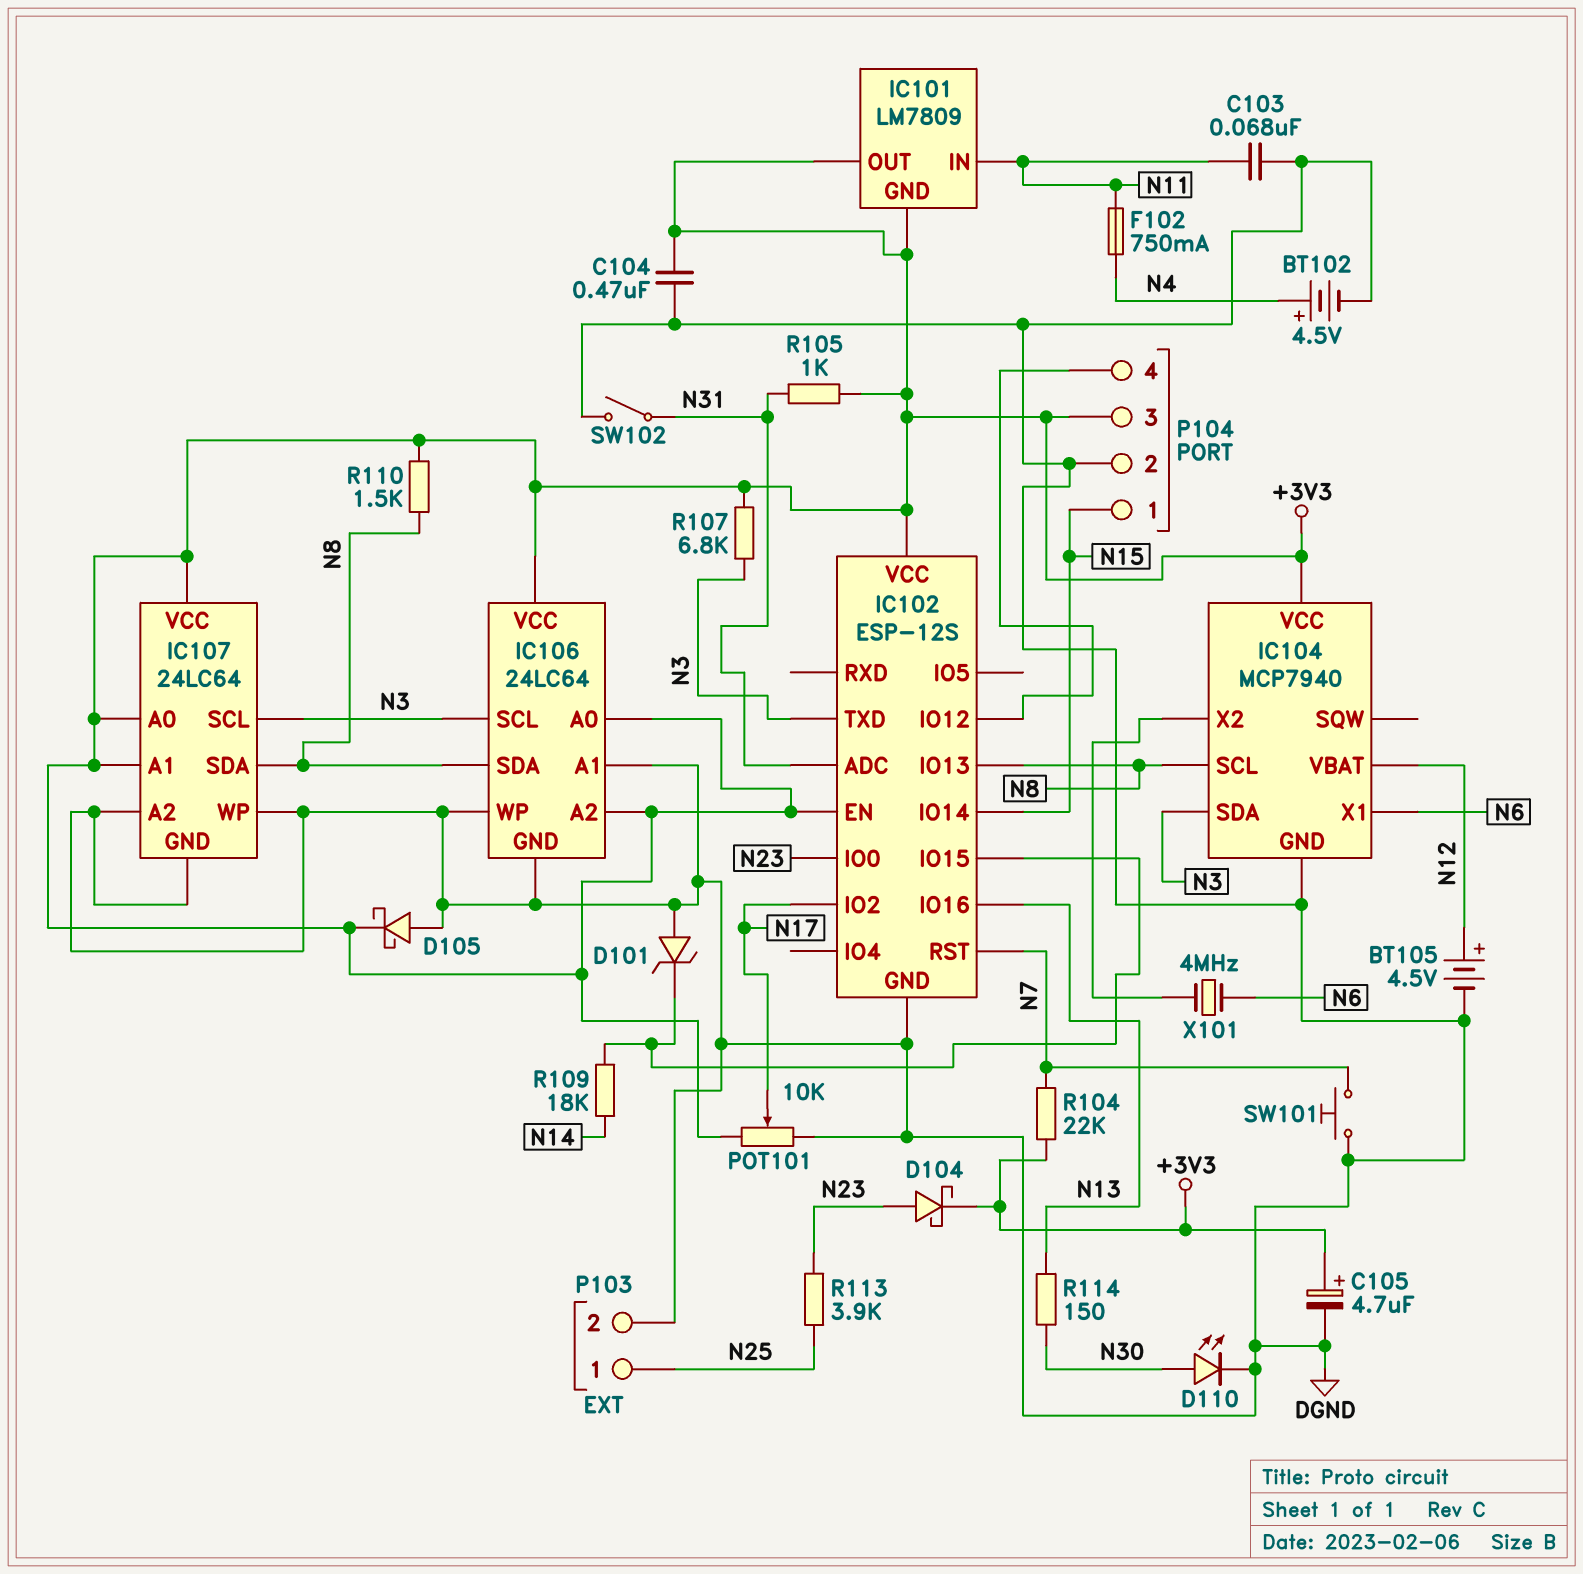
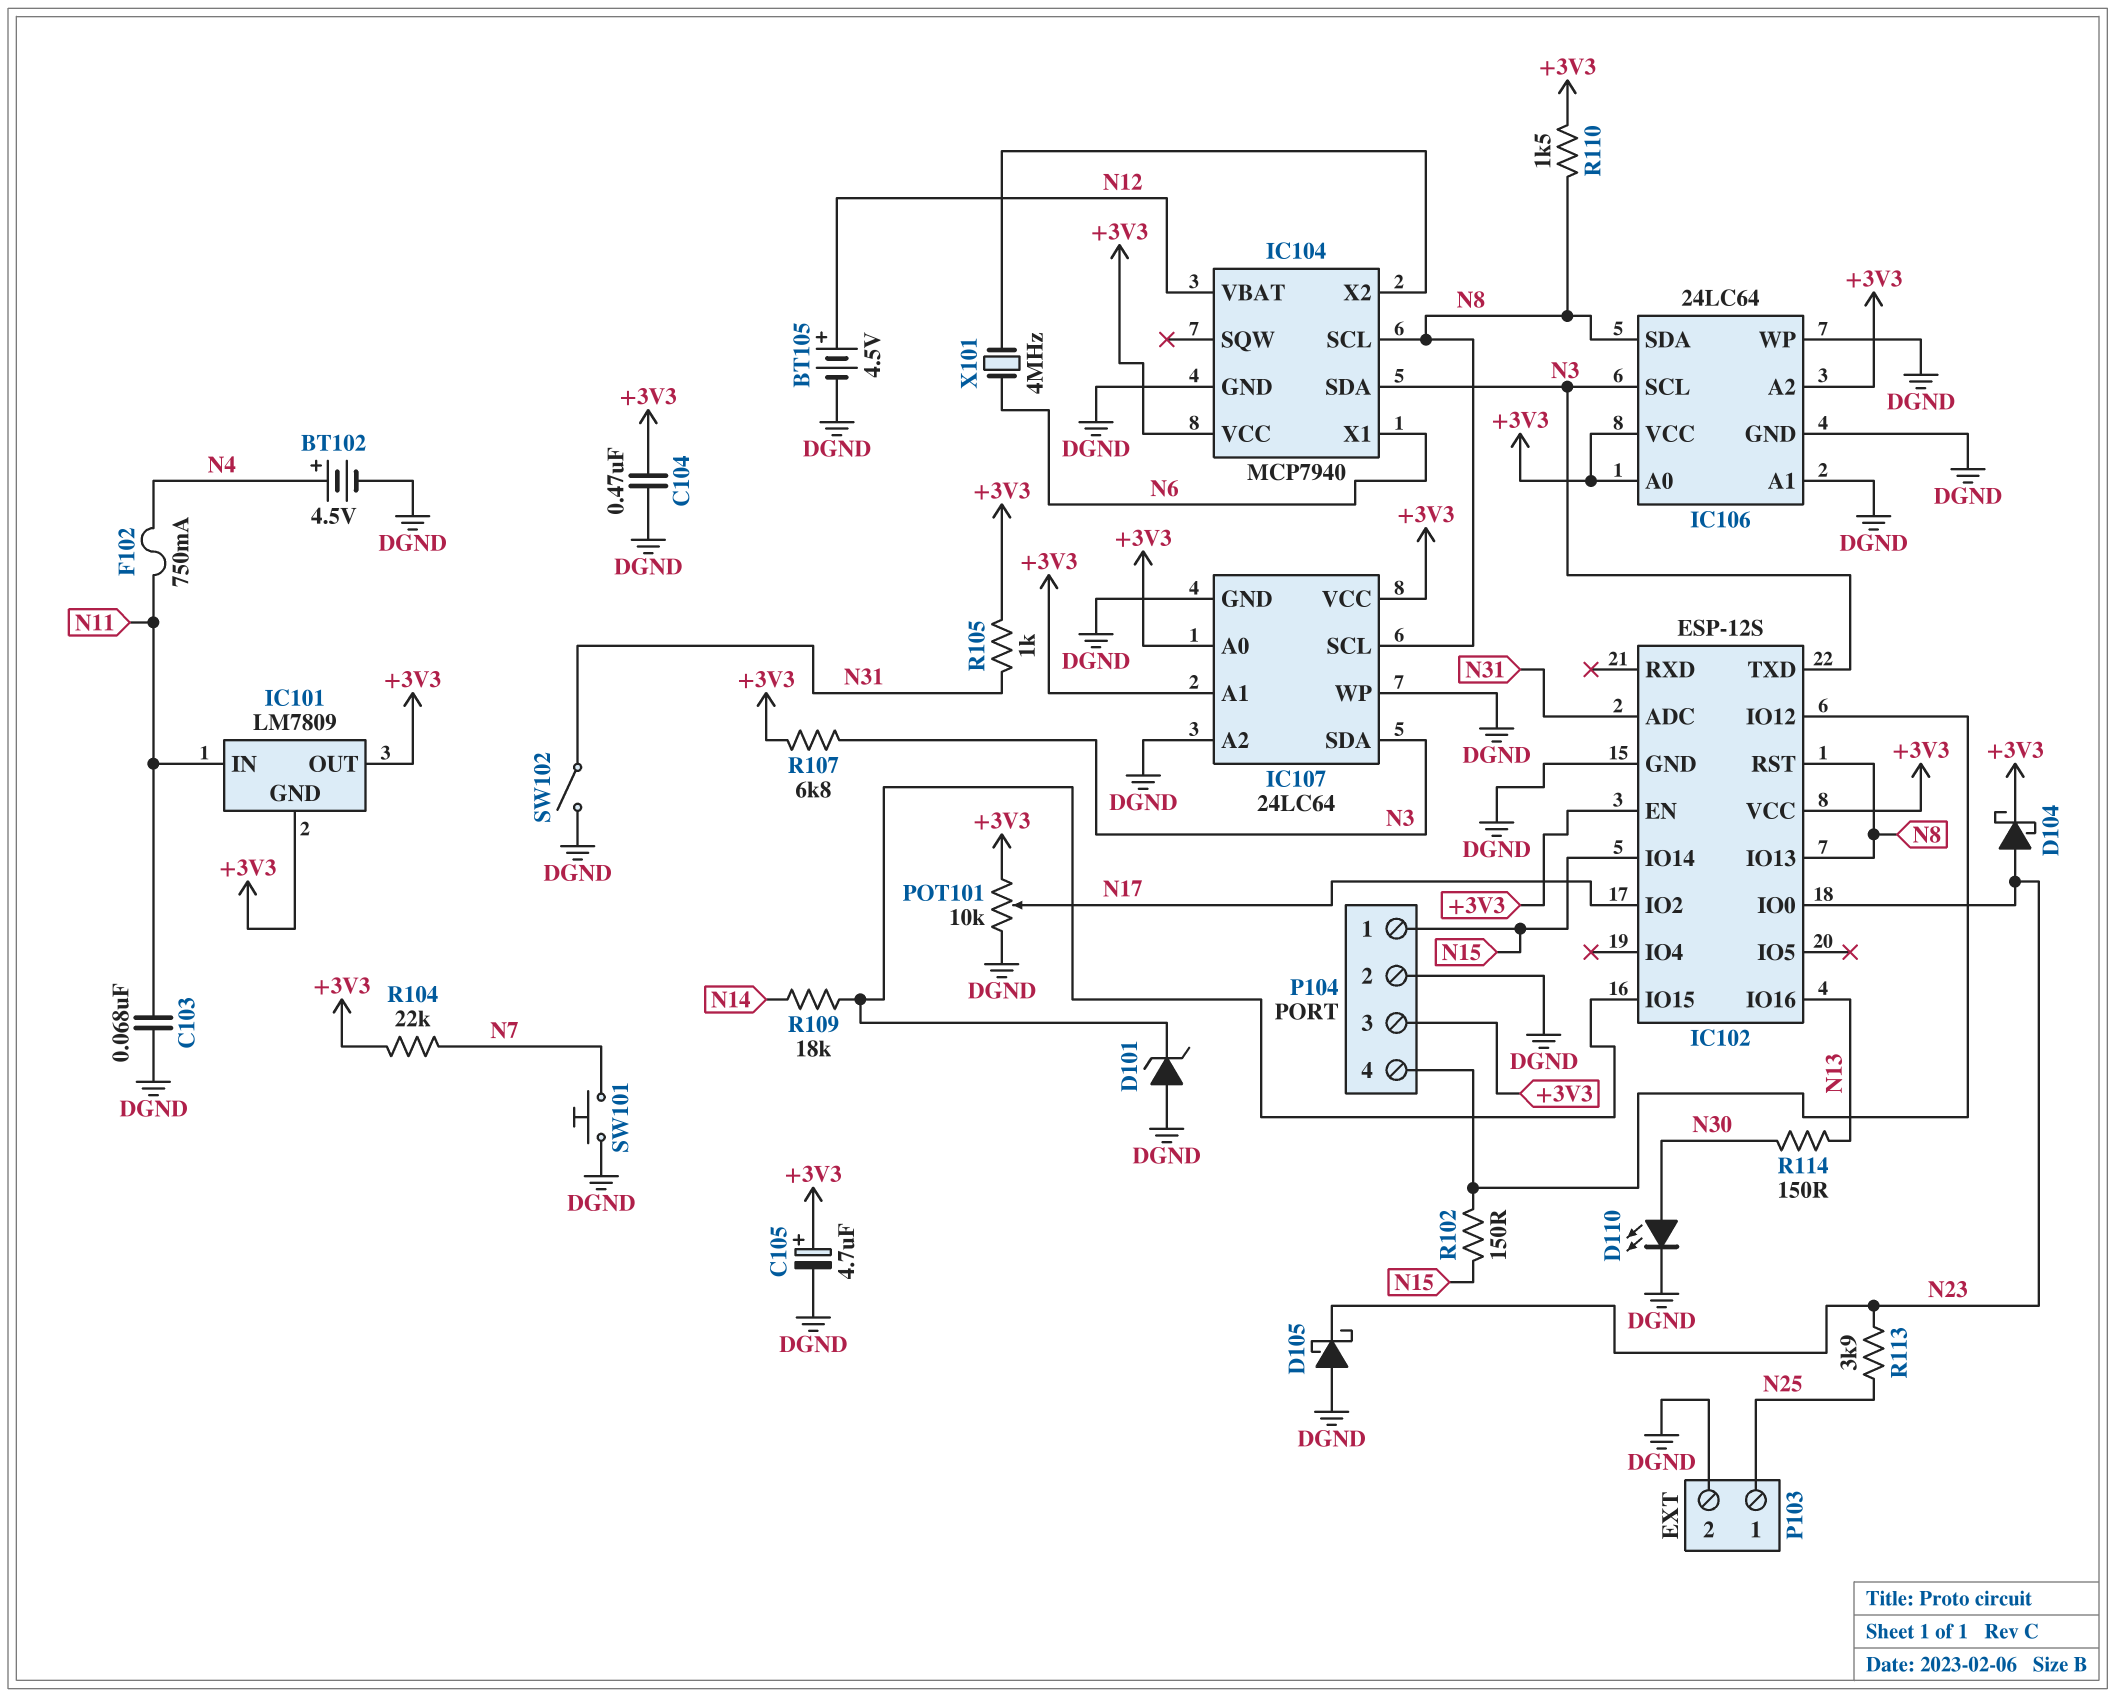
D105: schottky (A DGND, K +3V3) -> schottky (A DGND, K N23)
IC102 pin RST: N7 -> N8
IC107 pin SCL: N3 -> N8
IC107 pin SDA: N8 -> N3
R102: none -> 150 (IC102/IO12, N15)

